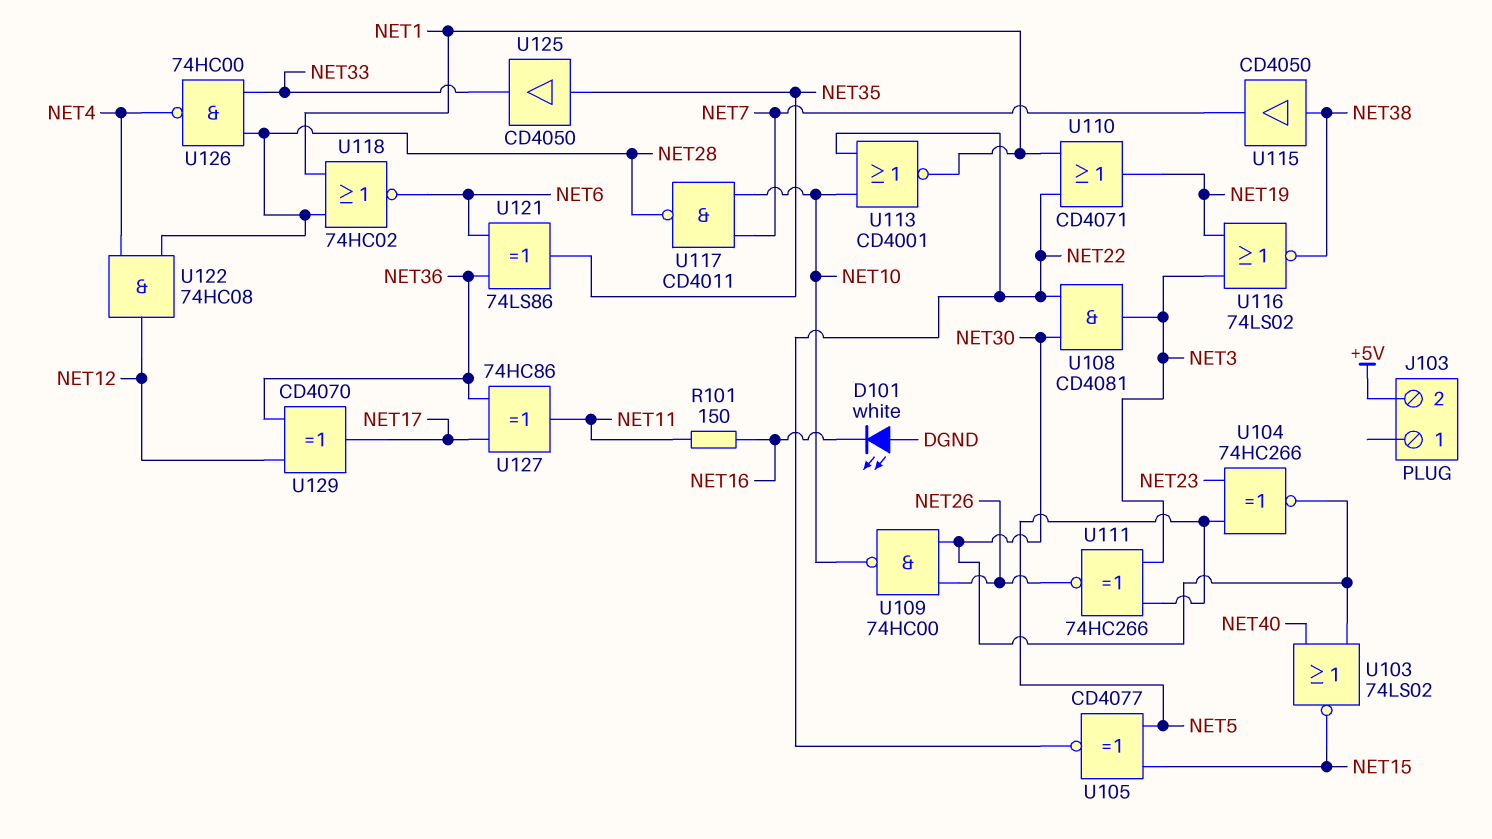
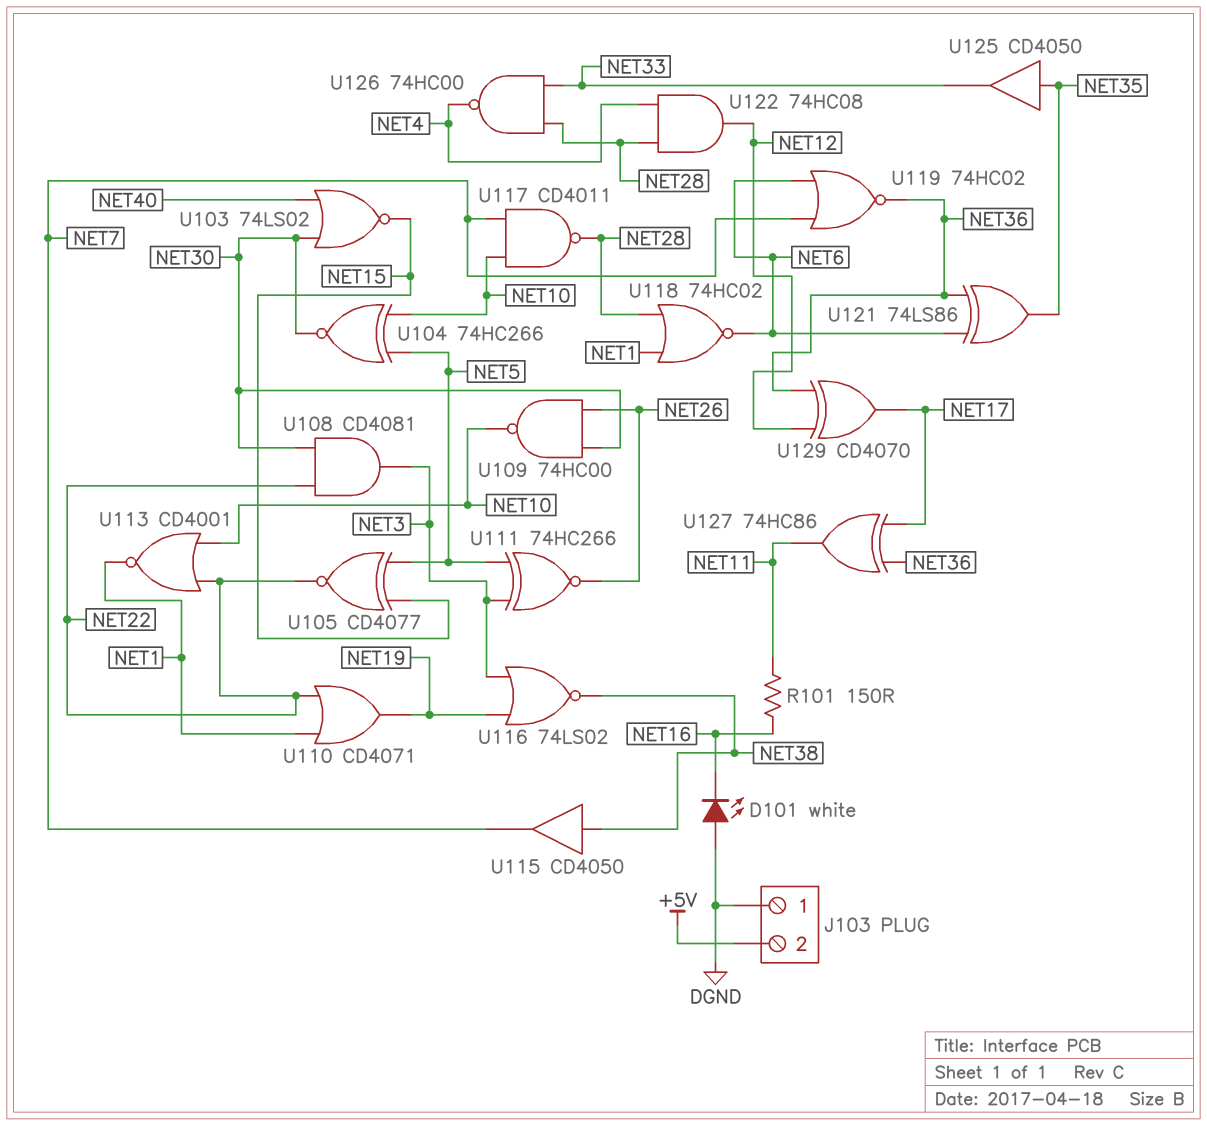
J103 pin 1: none -> DGND
U104: XNOR 74HC266 (in NET5, in NET23, out NET30) -> XNOR 74HC266 (in NET5, in NET10, out NET30)
U119: none -> NOR 74HC02 (in NET6, in NET7, out NET36)

